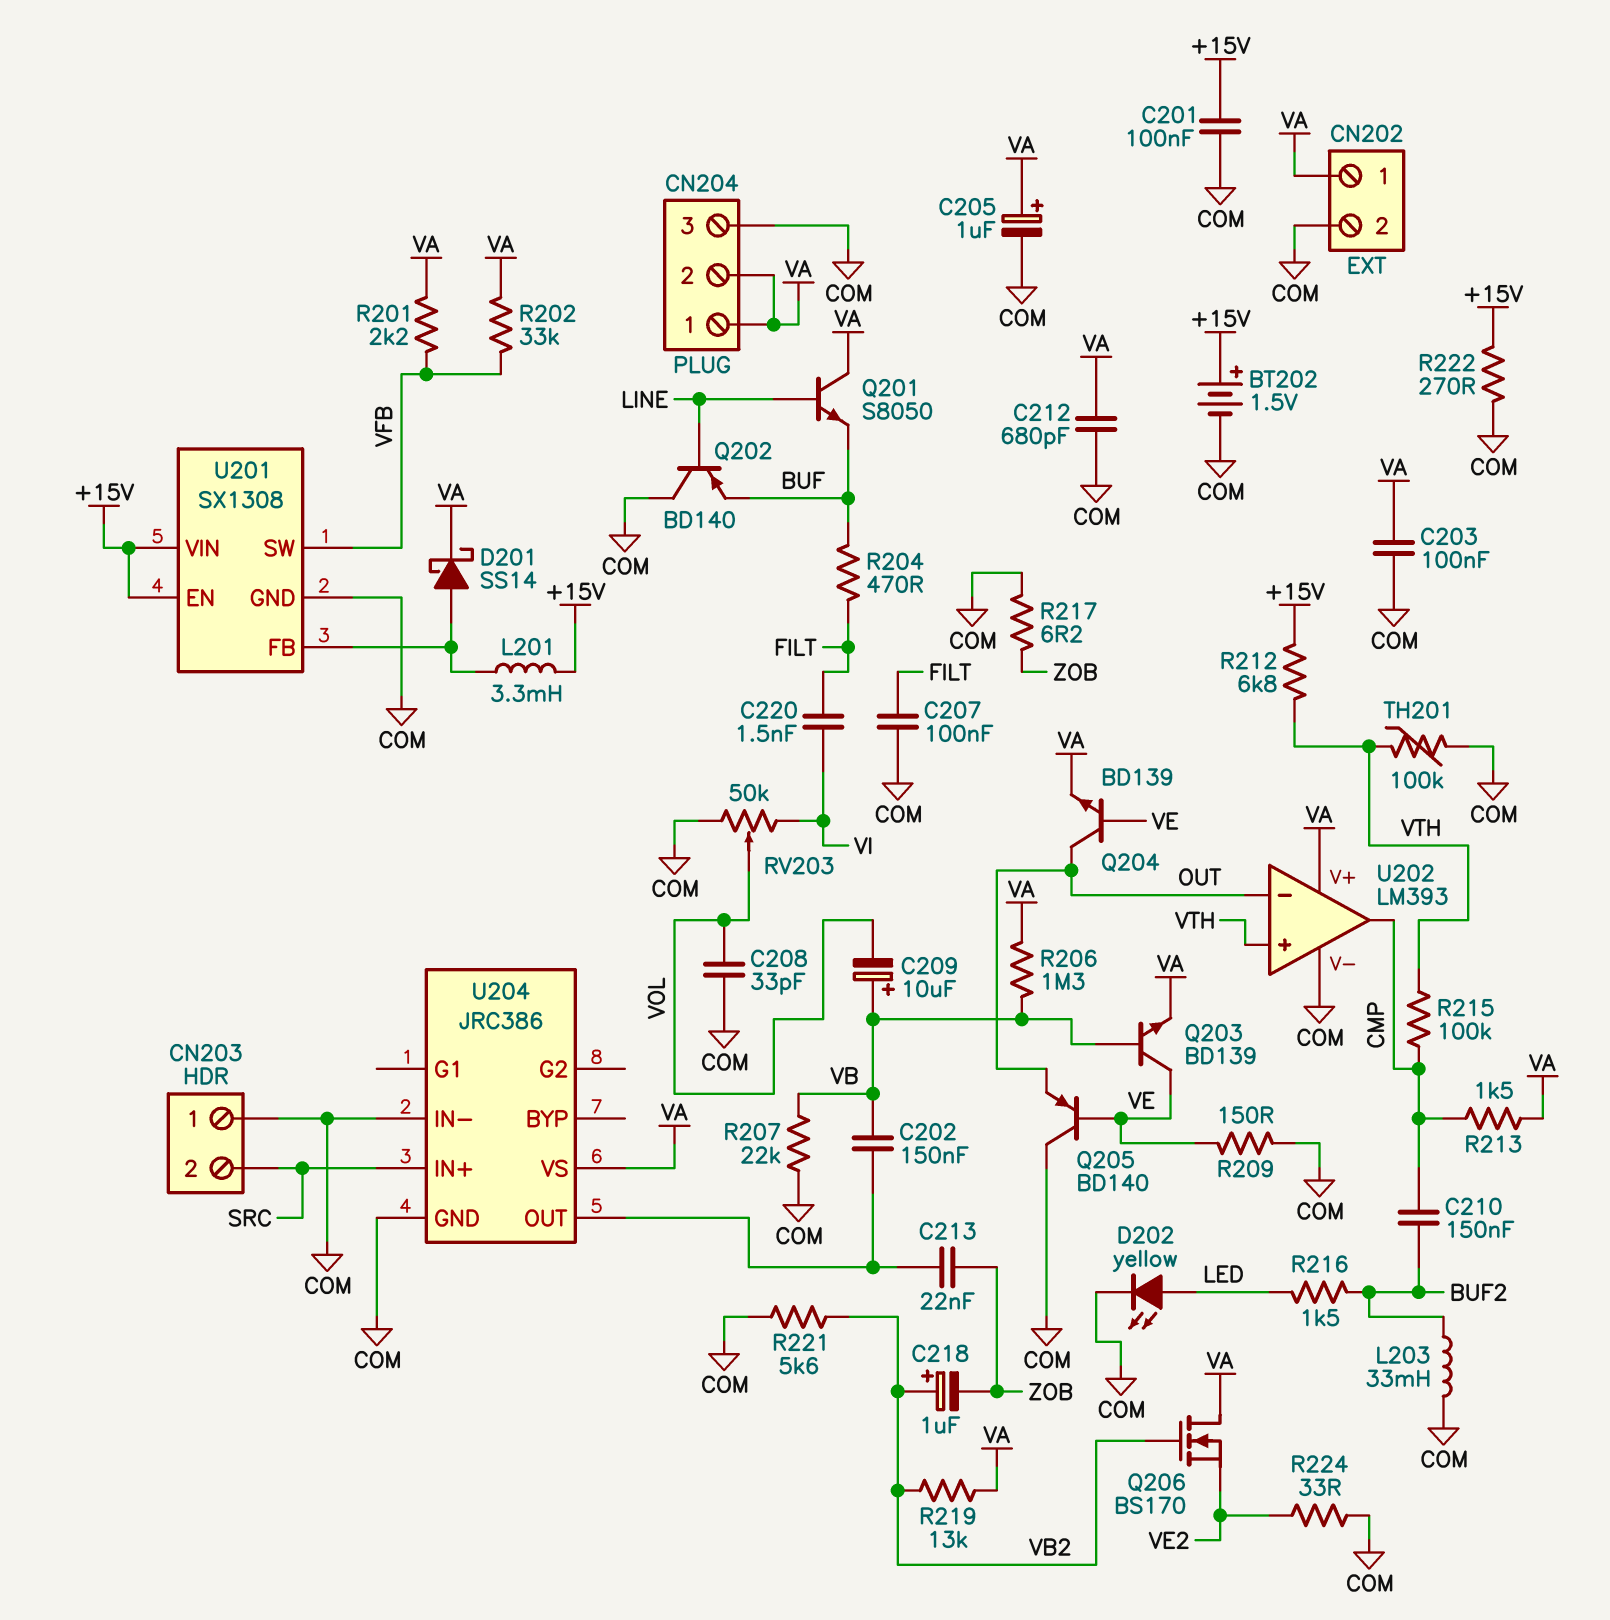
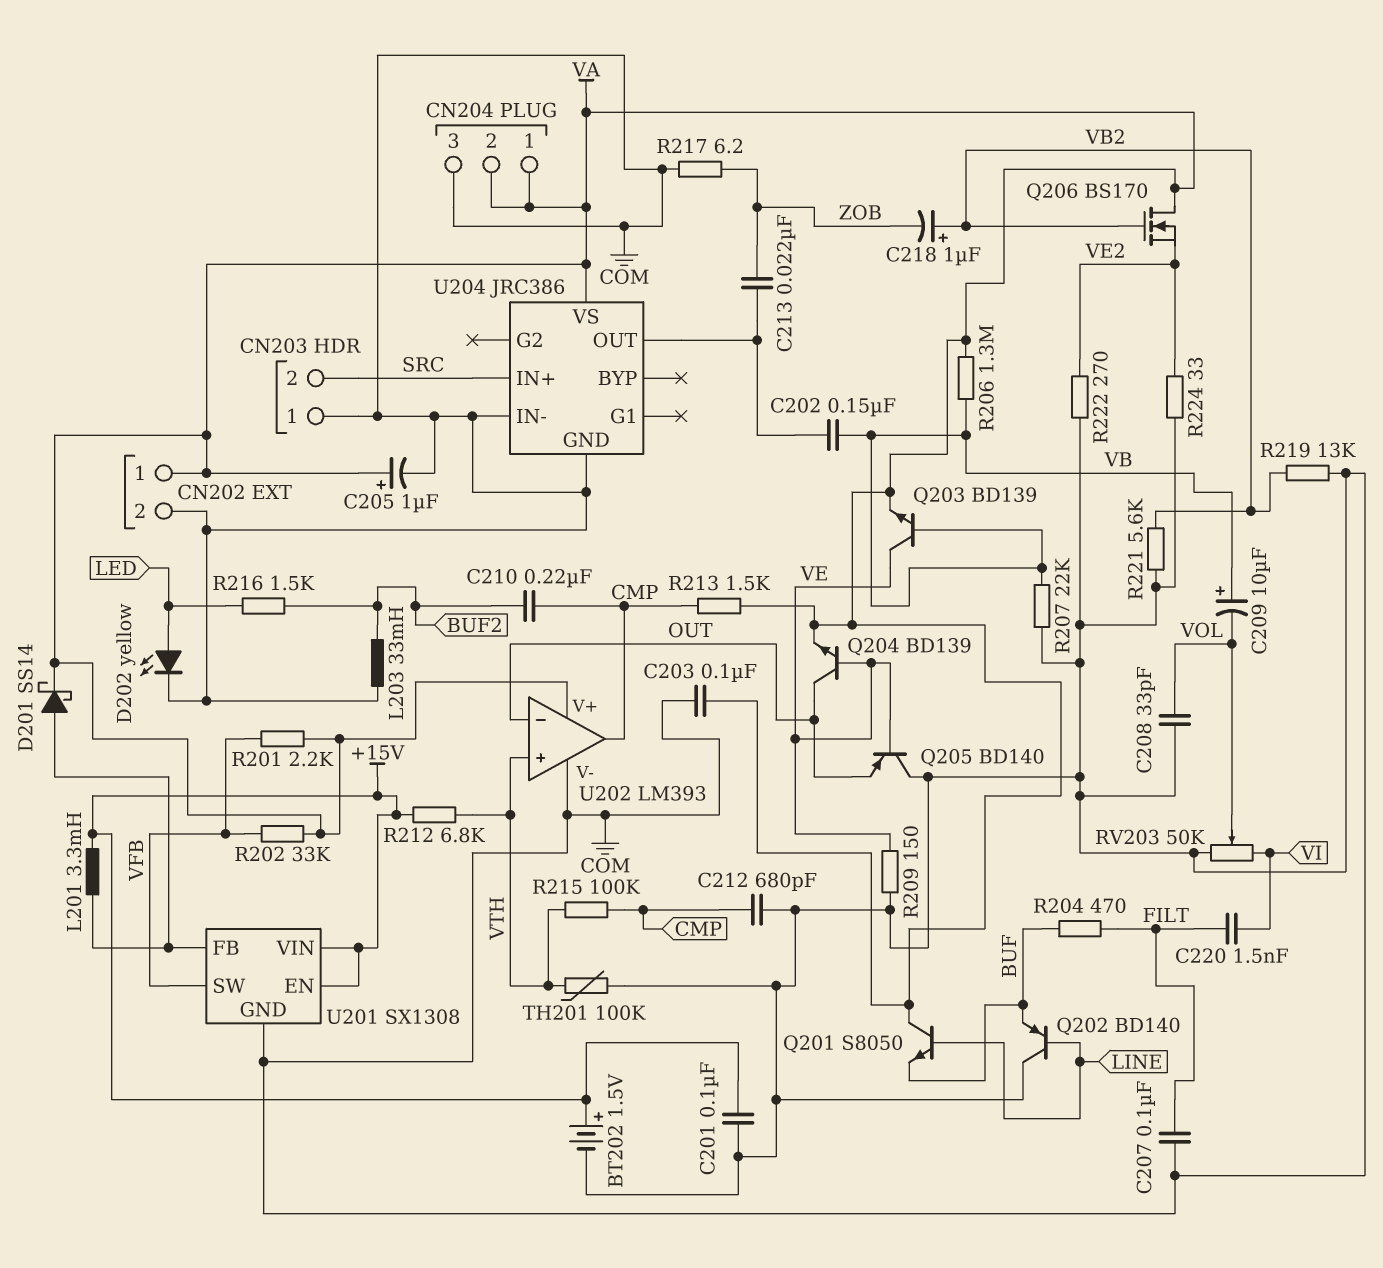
C210: 150nF (BUF2, CMP) -> 220nF (BUF2, CMP)
C212: 680pF (COM, VA) -> 680pF (CMP, COM)
R219: 13k (VA, VB2) -> 13k (COM, VB2)
R222: 270 (+15V, COM) -> 270 (COM, VE2)

